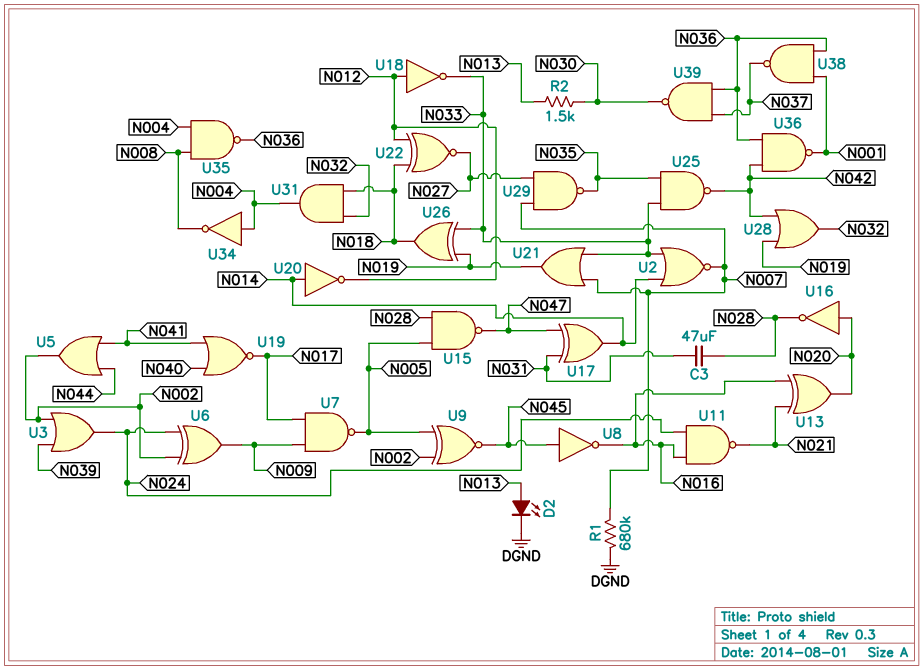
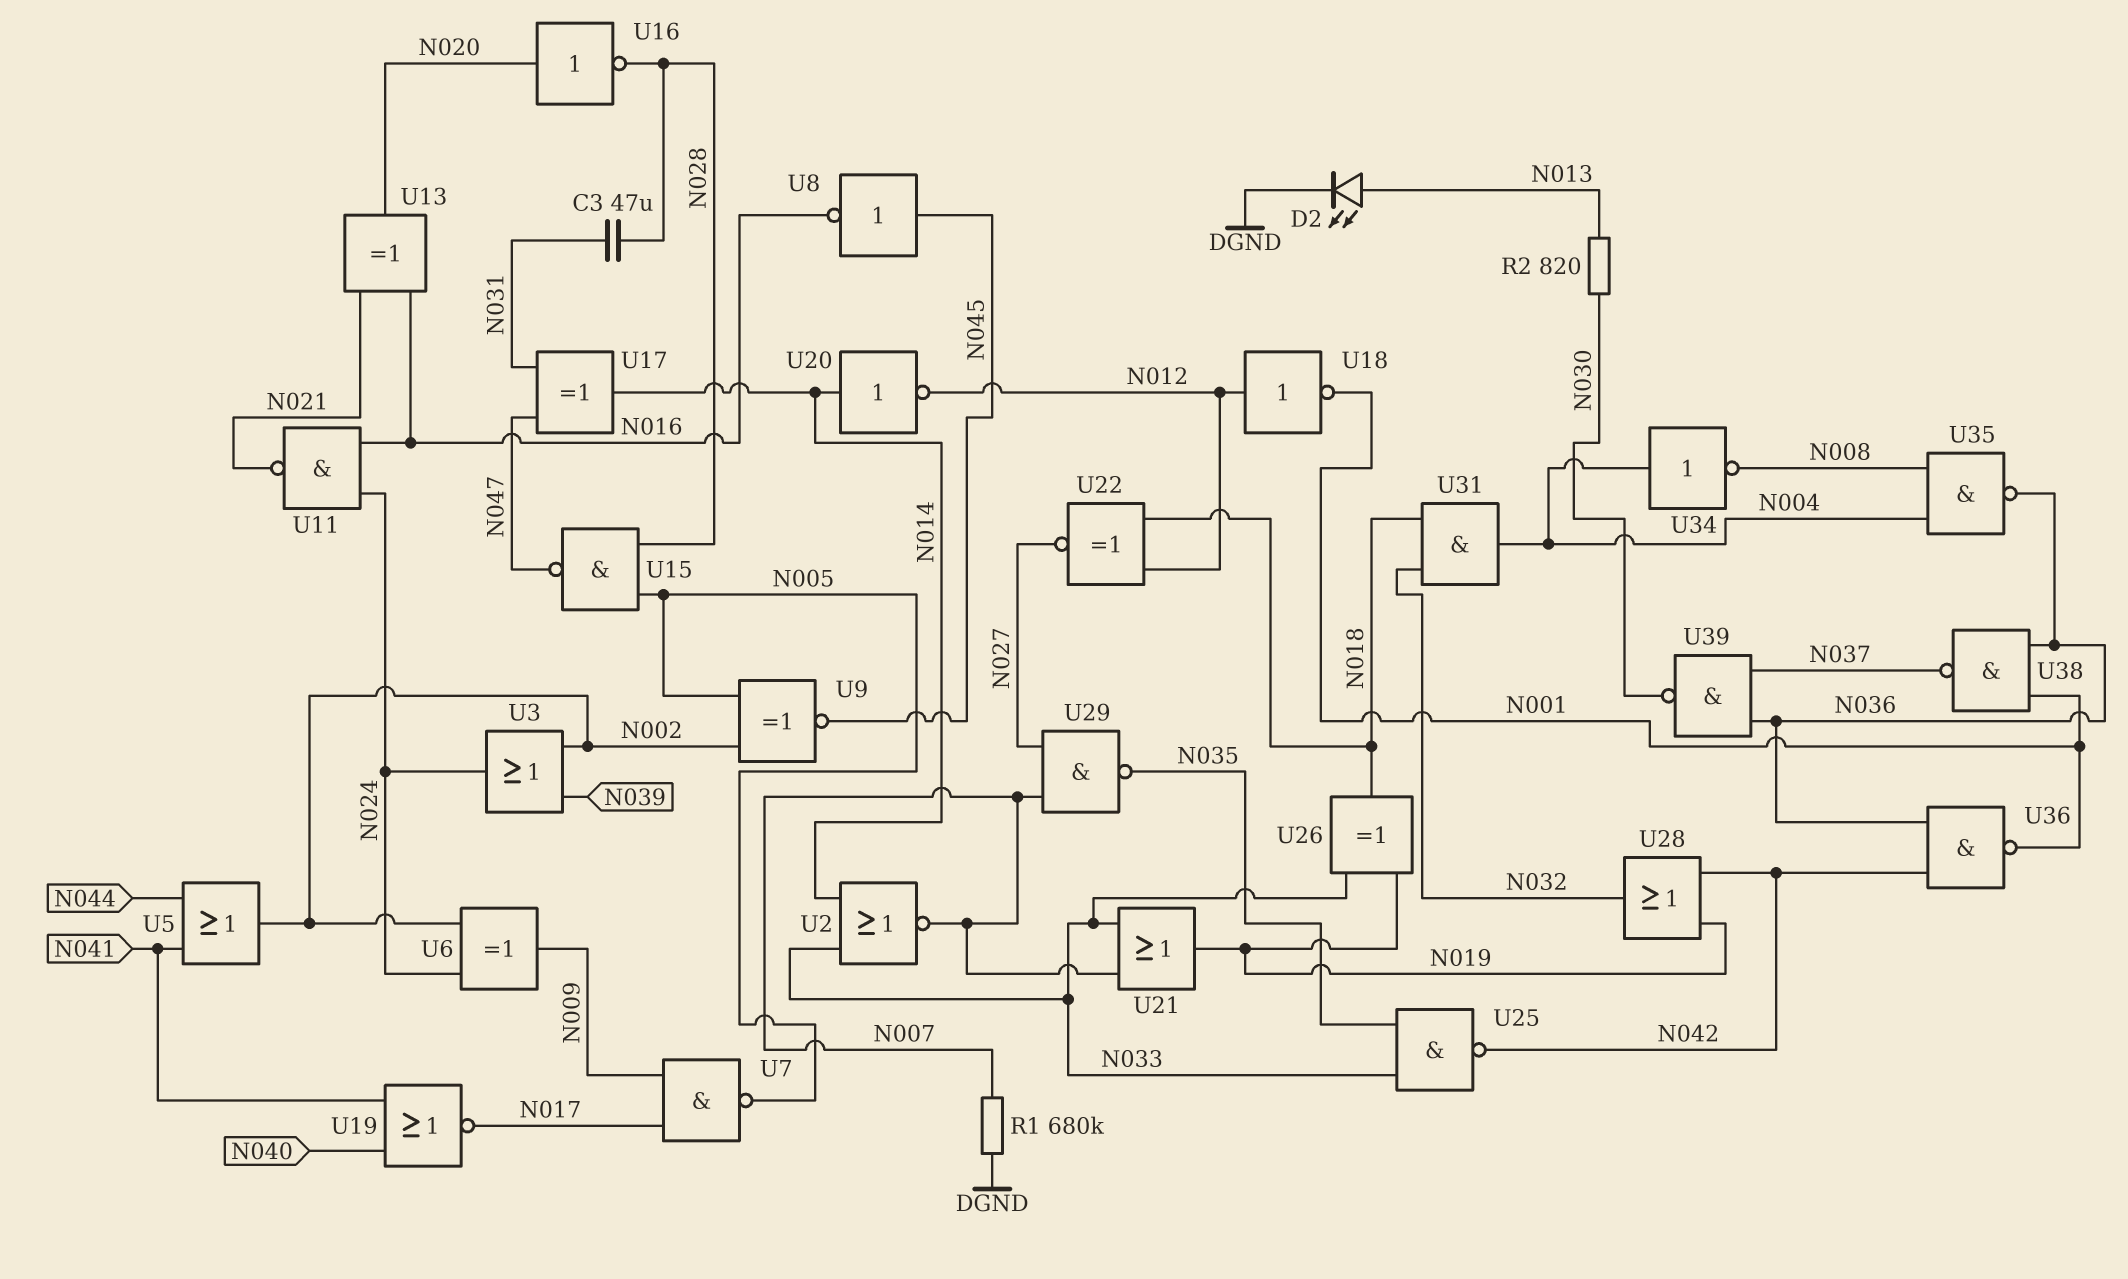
R2: 1.5k (N013, N030) -> 820 (N013, N030)
U18: NOT (in N012, out N033) -> NOT (in N012, out N001)

